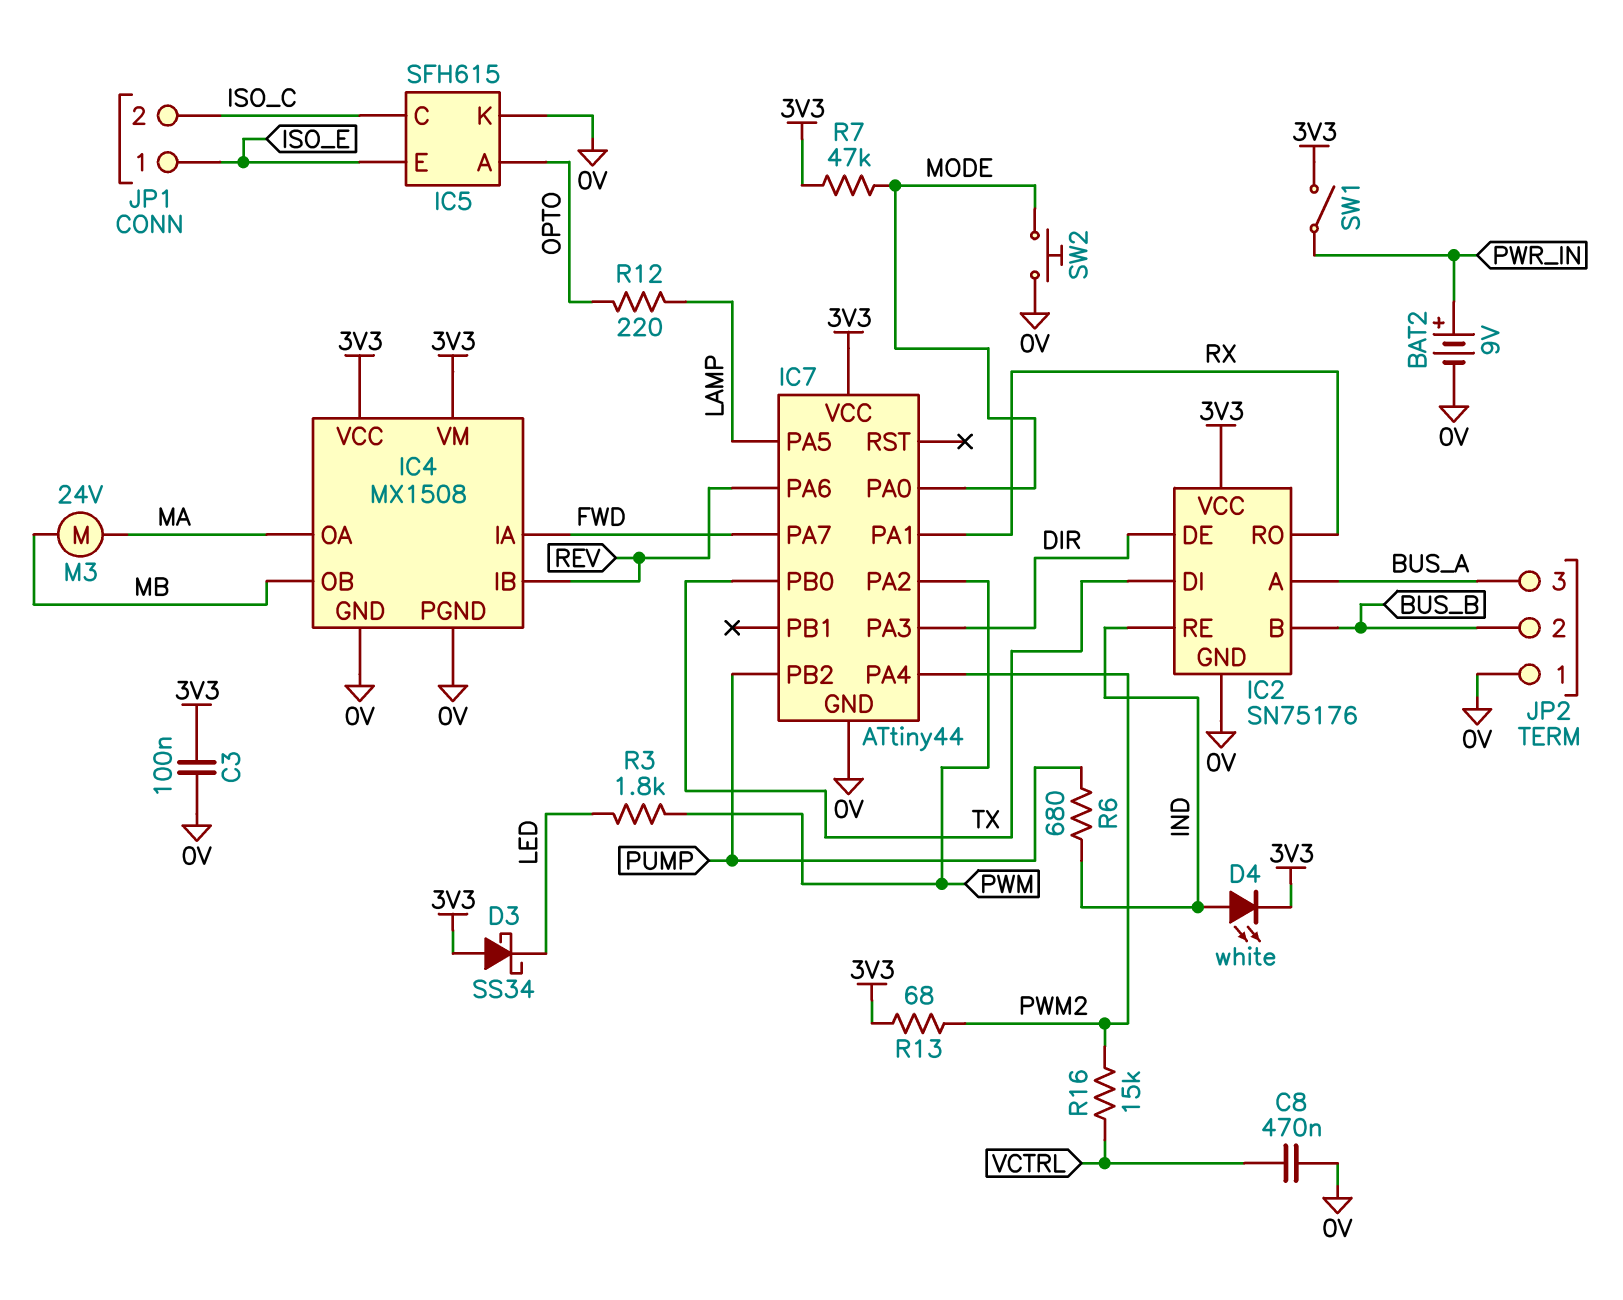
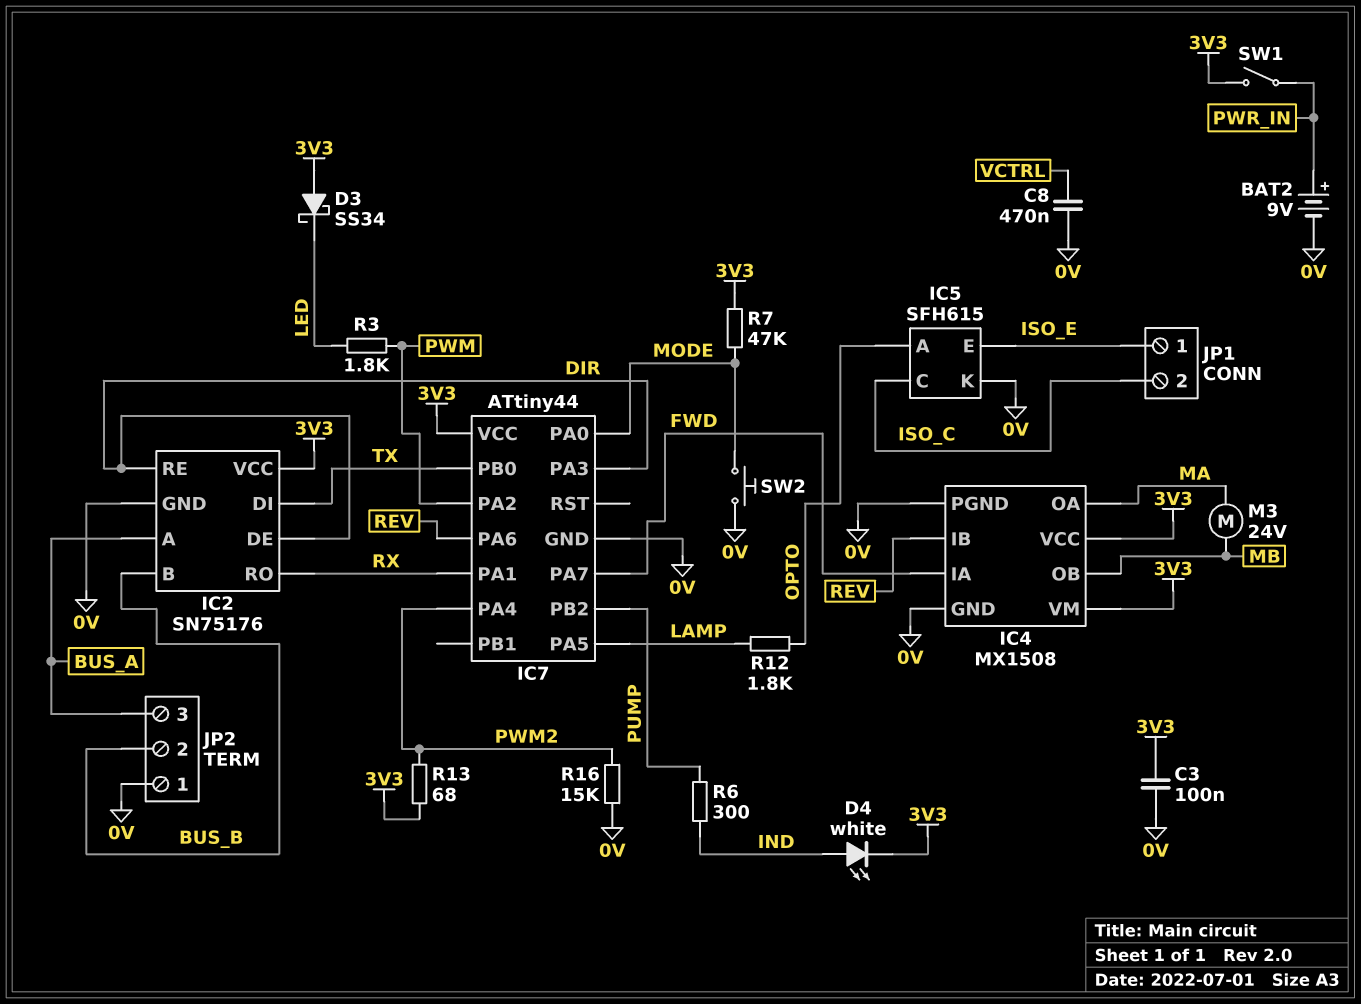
IC2 pin RE: IND -> DIR
R6: 680 (IND, PUMP) -> 300 (IND, PUMP)
R12: 220 (LAMP, OPTO) -> 1.8k (LAMP, OPTO)
R16: 15k (PWM2, VCTRL) -> 15k (0V, PWM2)

